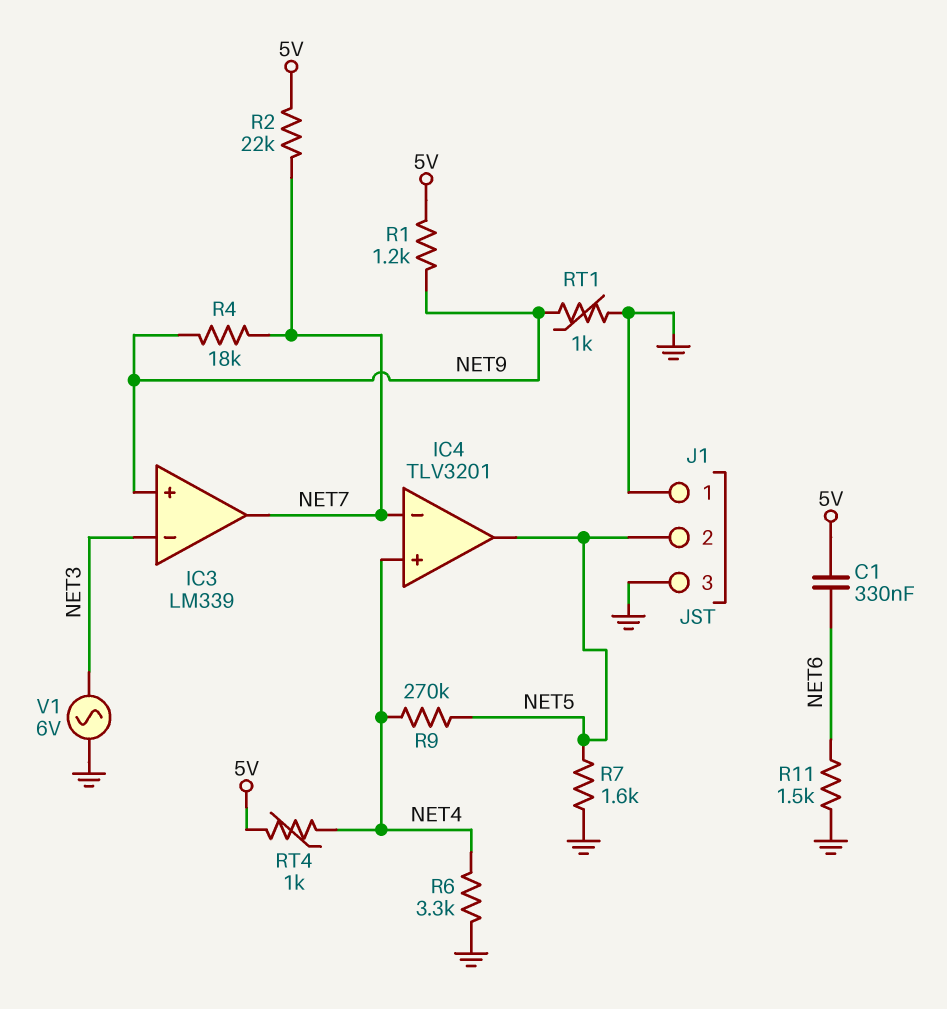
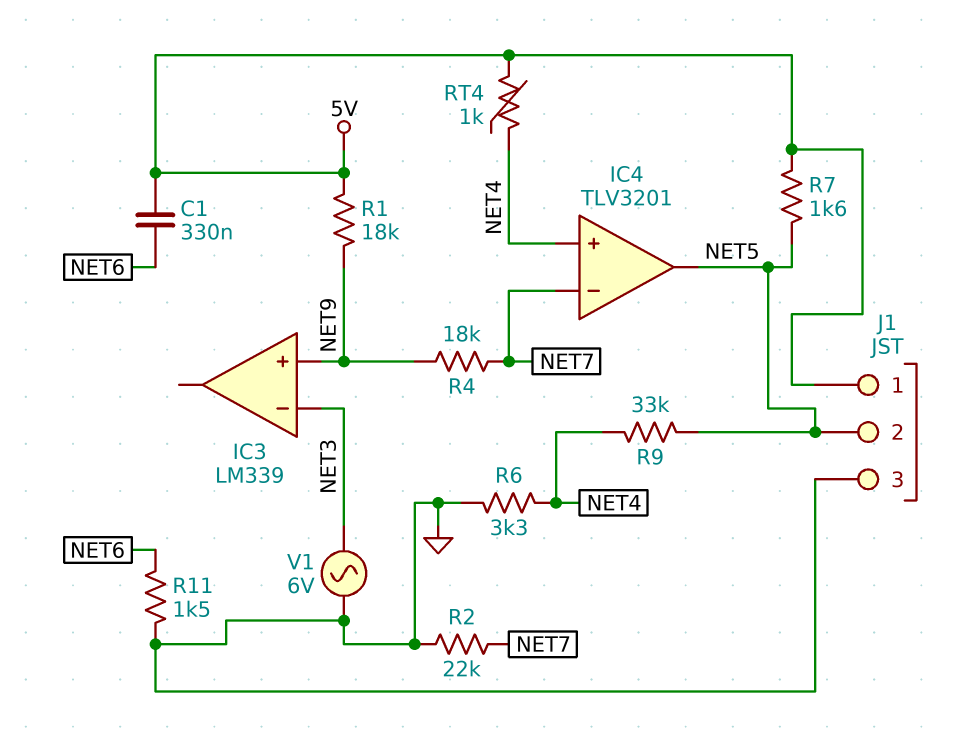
IC3 pin out: NET7 -> none
J1 pin 1: GND -> 5V
R1: 1.2k (5V, NET9) -> 18k (5V, NET9)
R2: 22k (5V, NET7) -> 22k (GND, NET7)
R7: 1.6k (GND, NET5) -> 1.6k (5V, NET5)
R9: 270k (NET4, NET5) -> 33k (NET4, NET5)
RT1: 1k (GND, NET9) -> none

